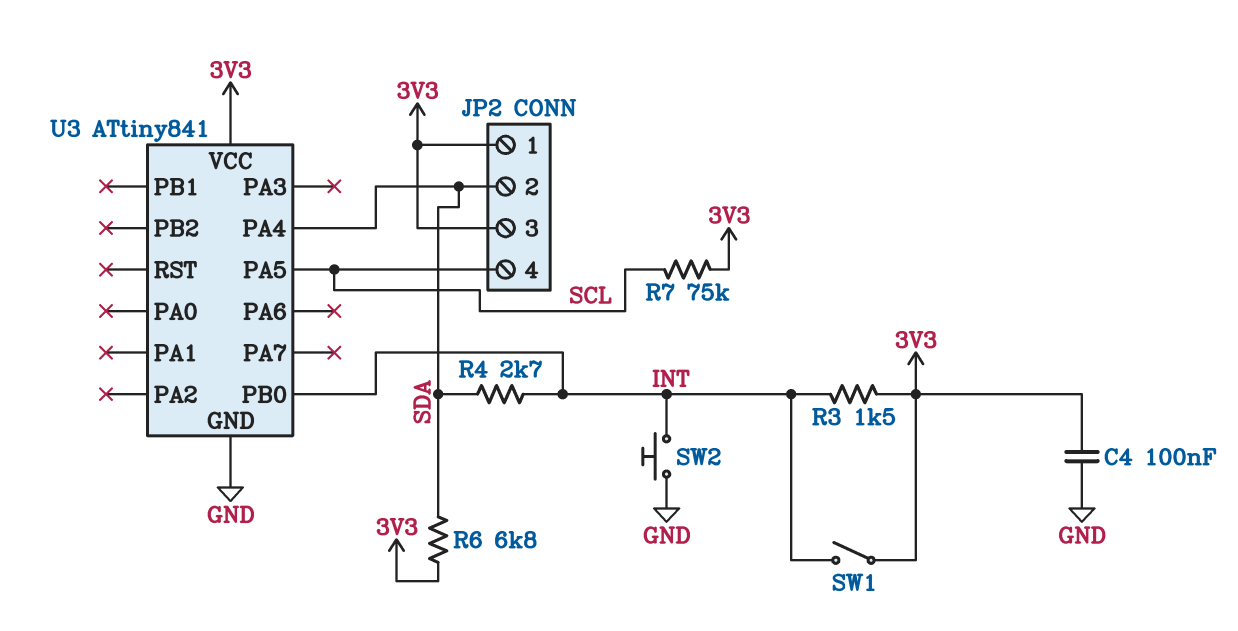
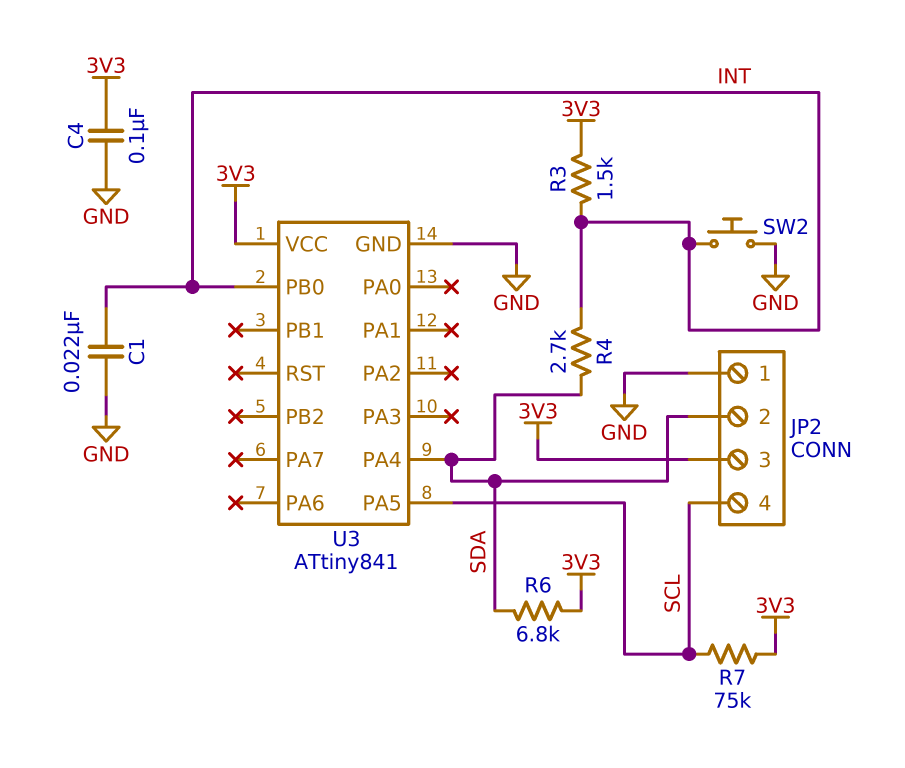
C1: none -> 22nF (GND, INT)
JP2 pin 1: 3V3 -> GND
SW1: switch (3V3, INT) -> none

